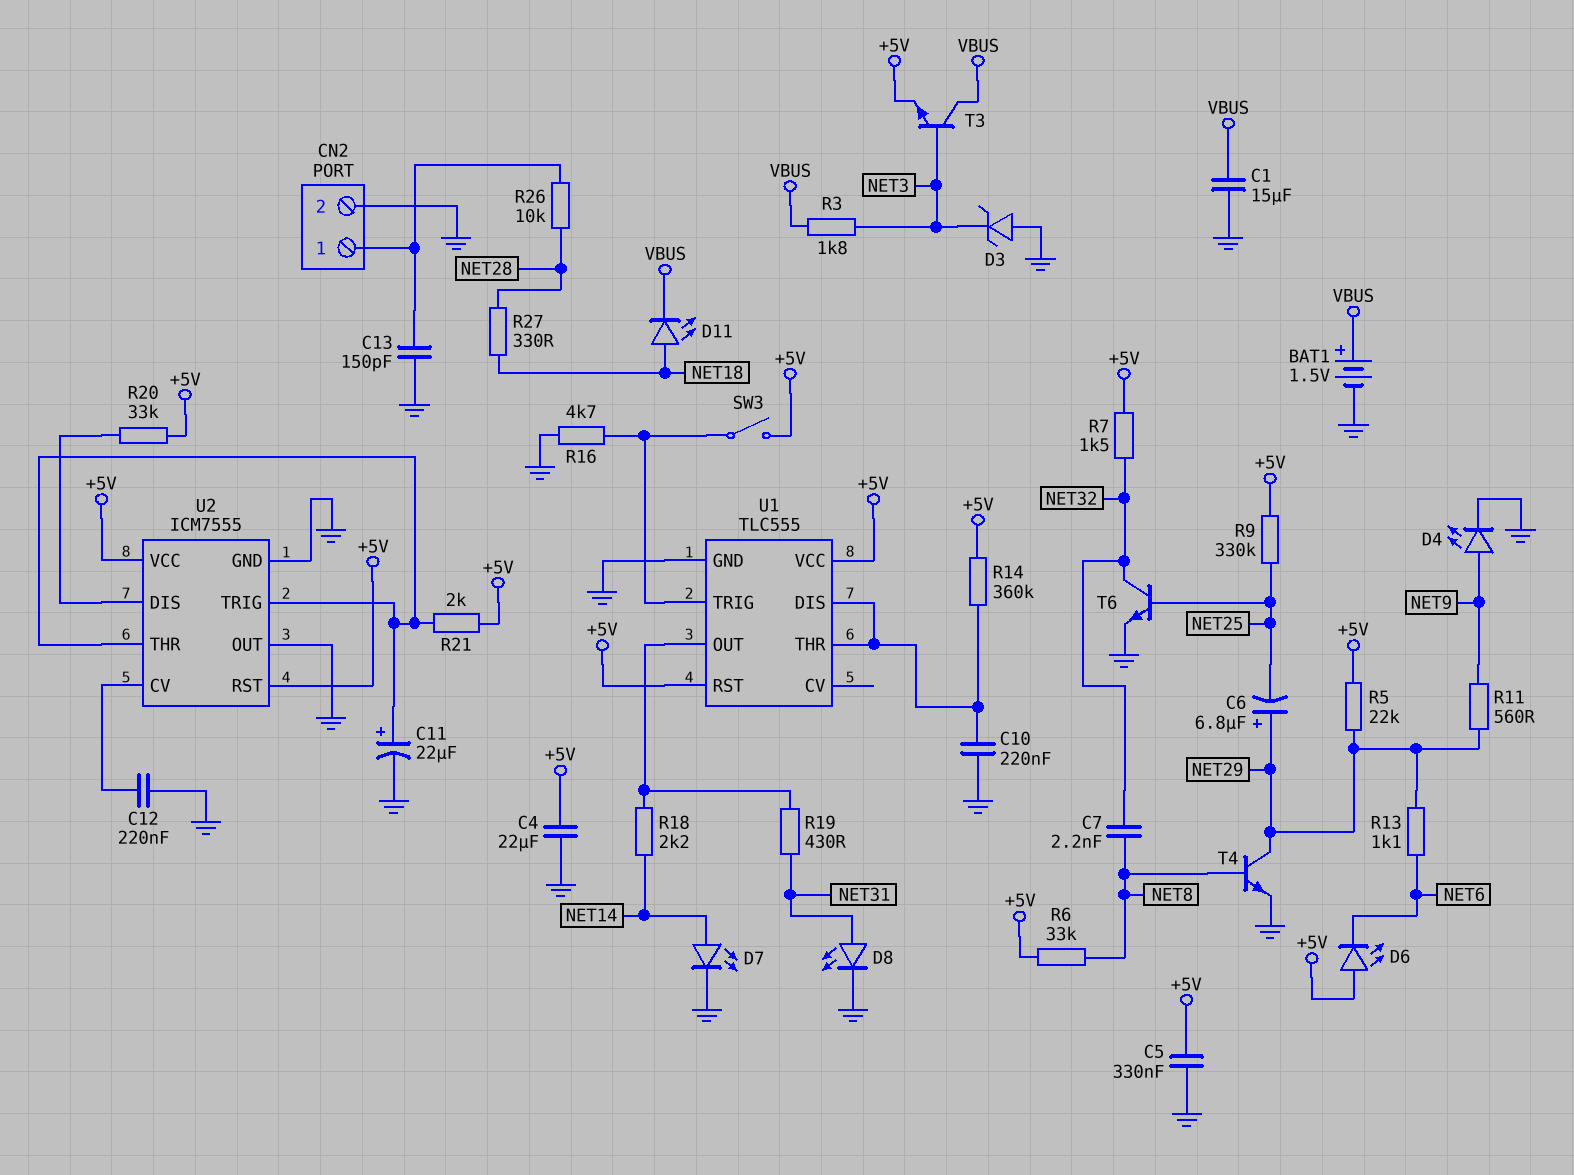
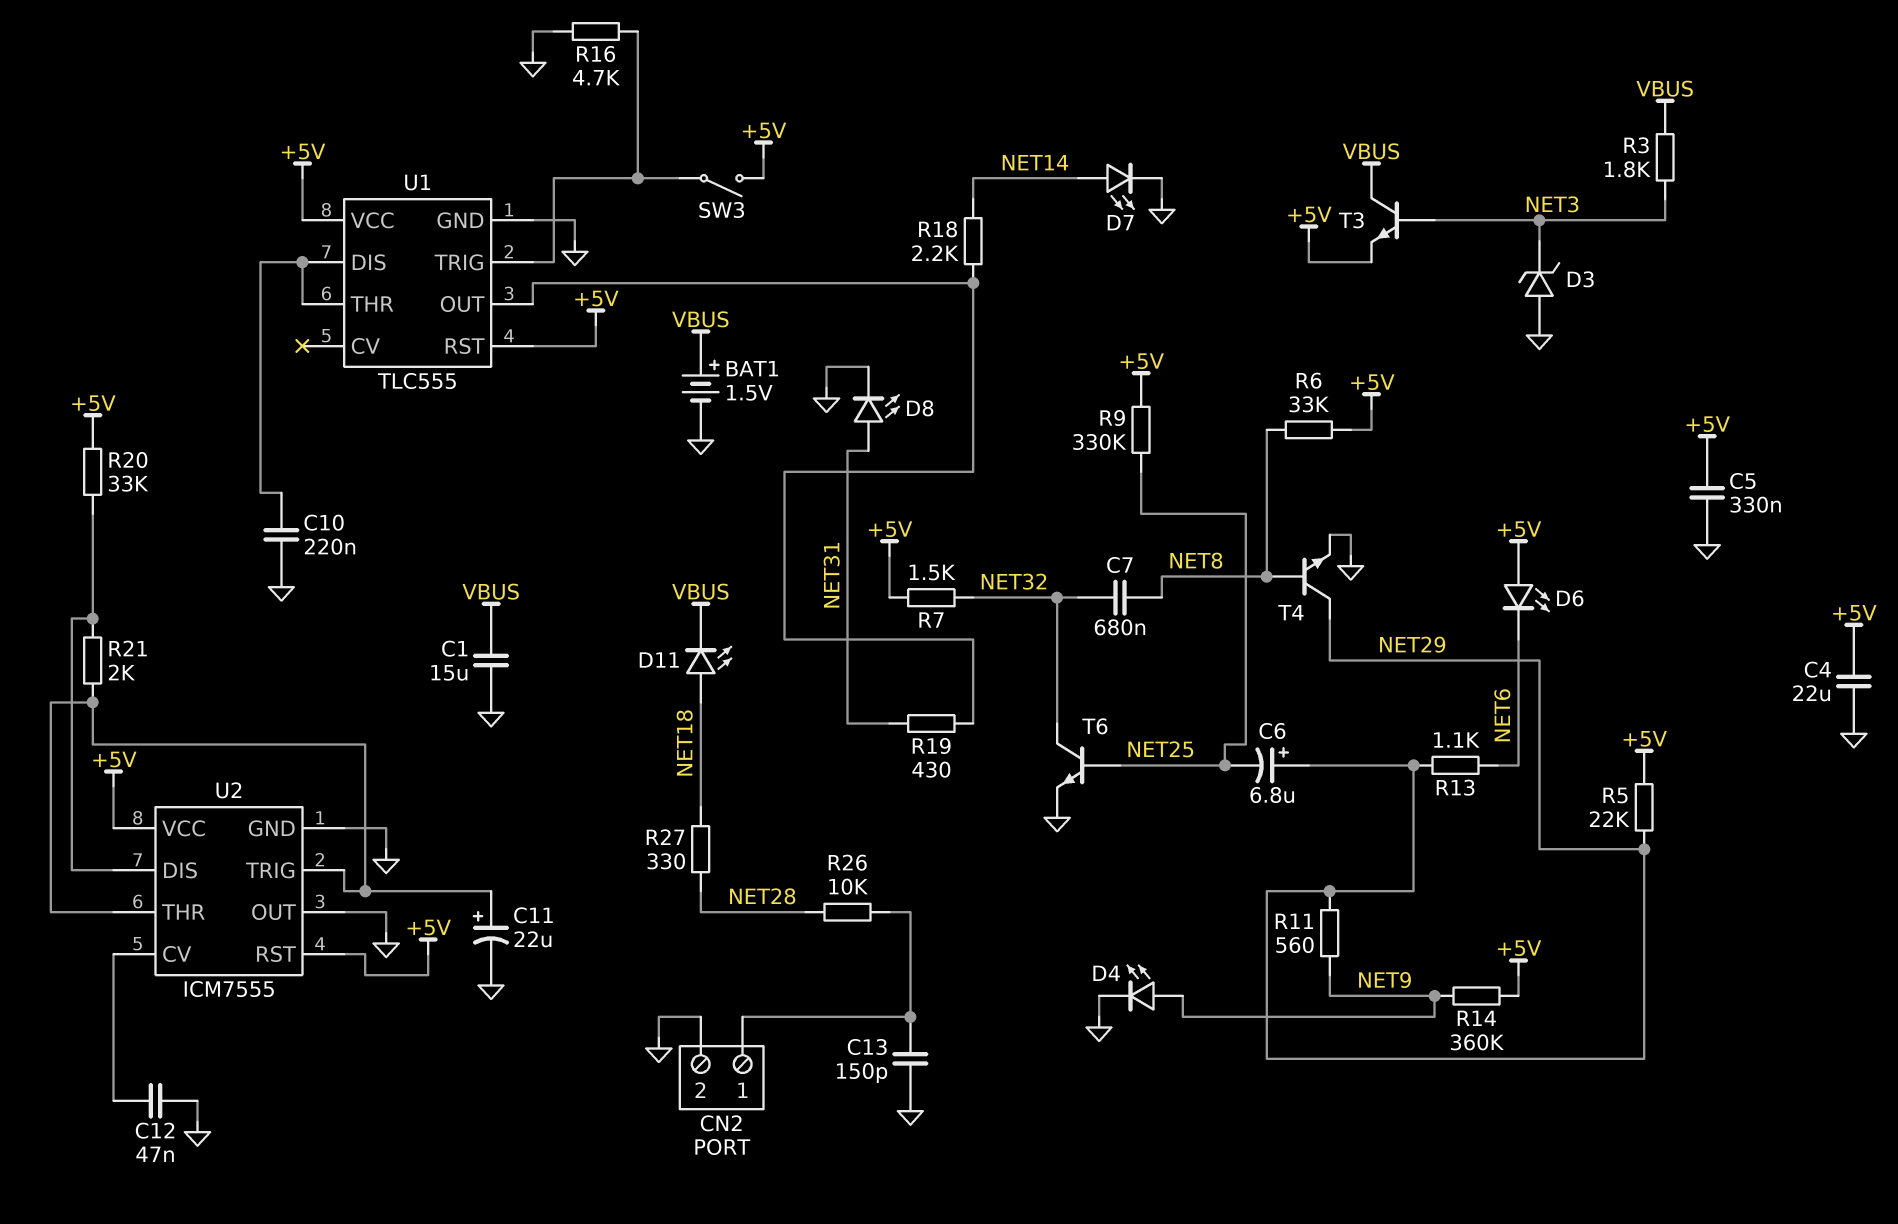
C7: 2.2nF (NET8, NET32) -> 680nF (NET8, NET32)
C12: 220nF (GND, U2/CV) -> 47nF (GND, U2/CV)
R14: 360k (+5V, U1/DIS) -> 360k (+5V, NET9)
R21: 2k (+5V, U2/THR) -> 2k (U2/DIS, U2/THR)

